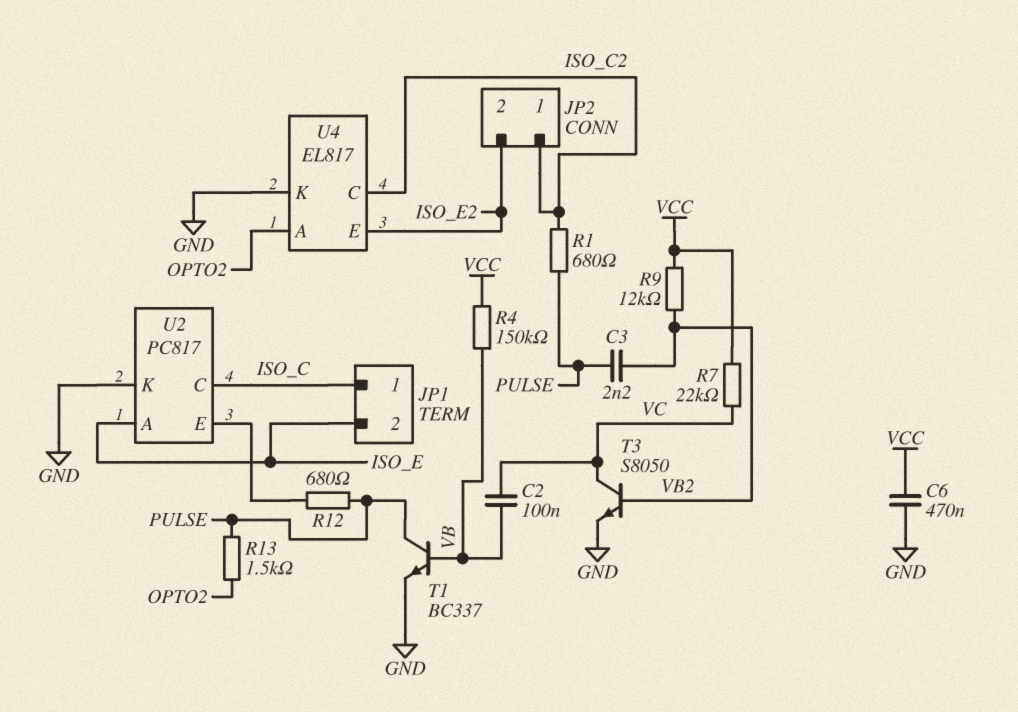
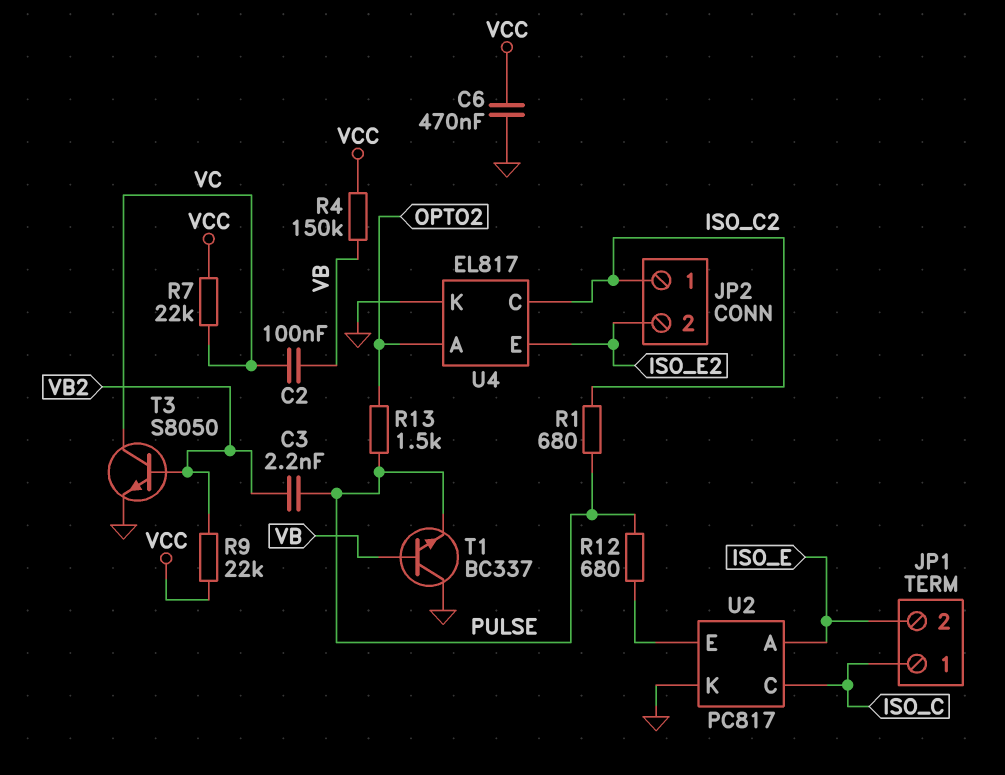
R9: 12k (VB2, VCC) -> 22k (VB2, VCC)
T1: NPN BC337 (B VB, C PULSE, E GND) -> NPN BC337 (B VB, C GND, E PULSE)

